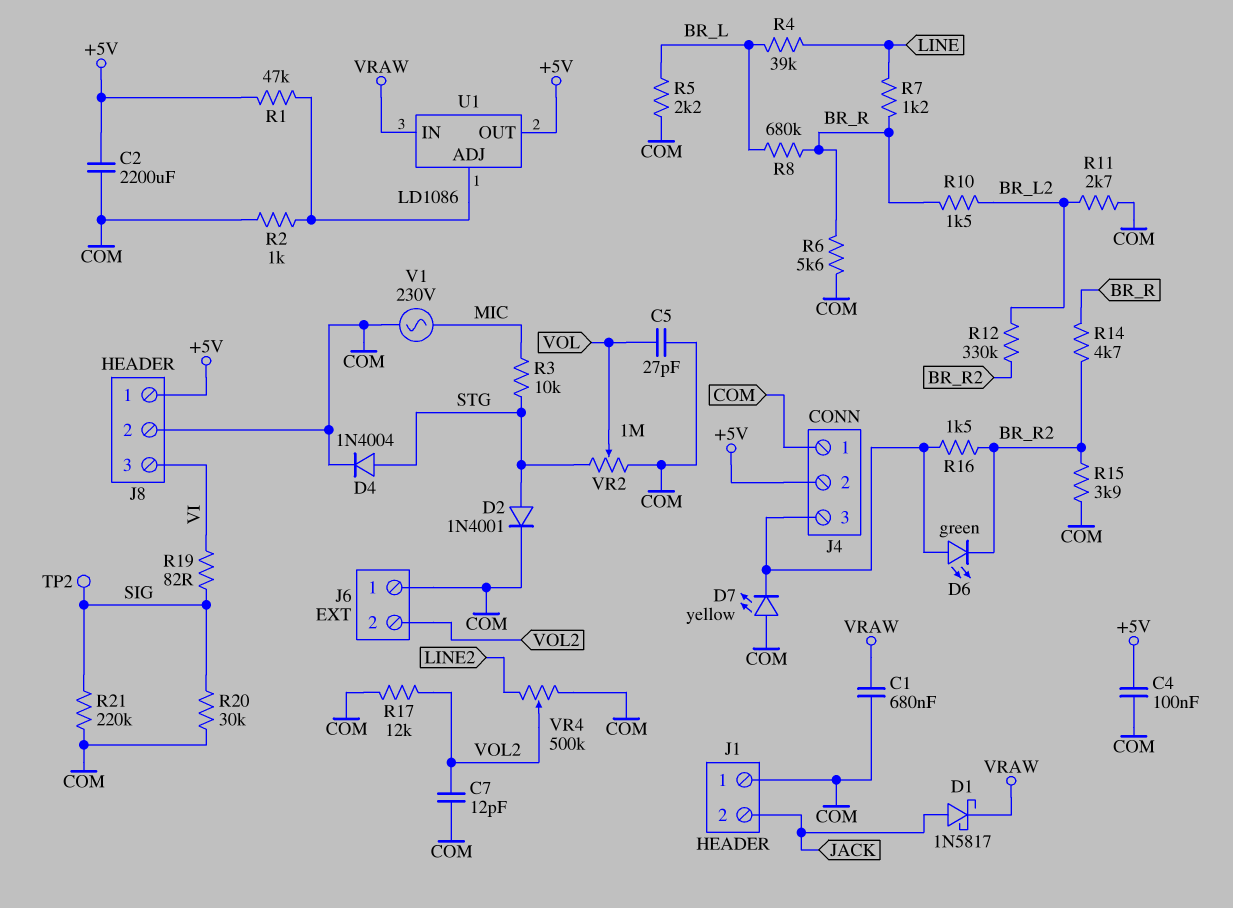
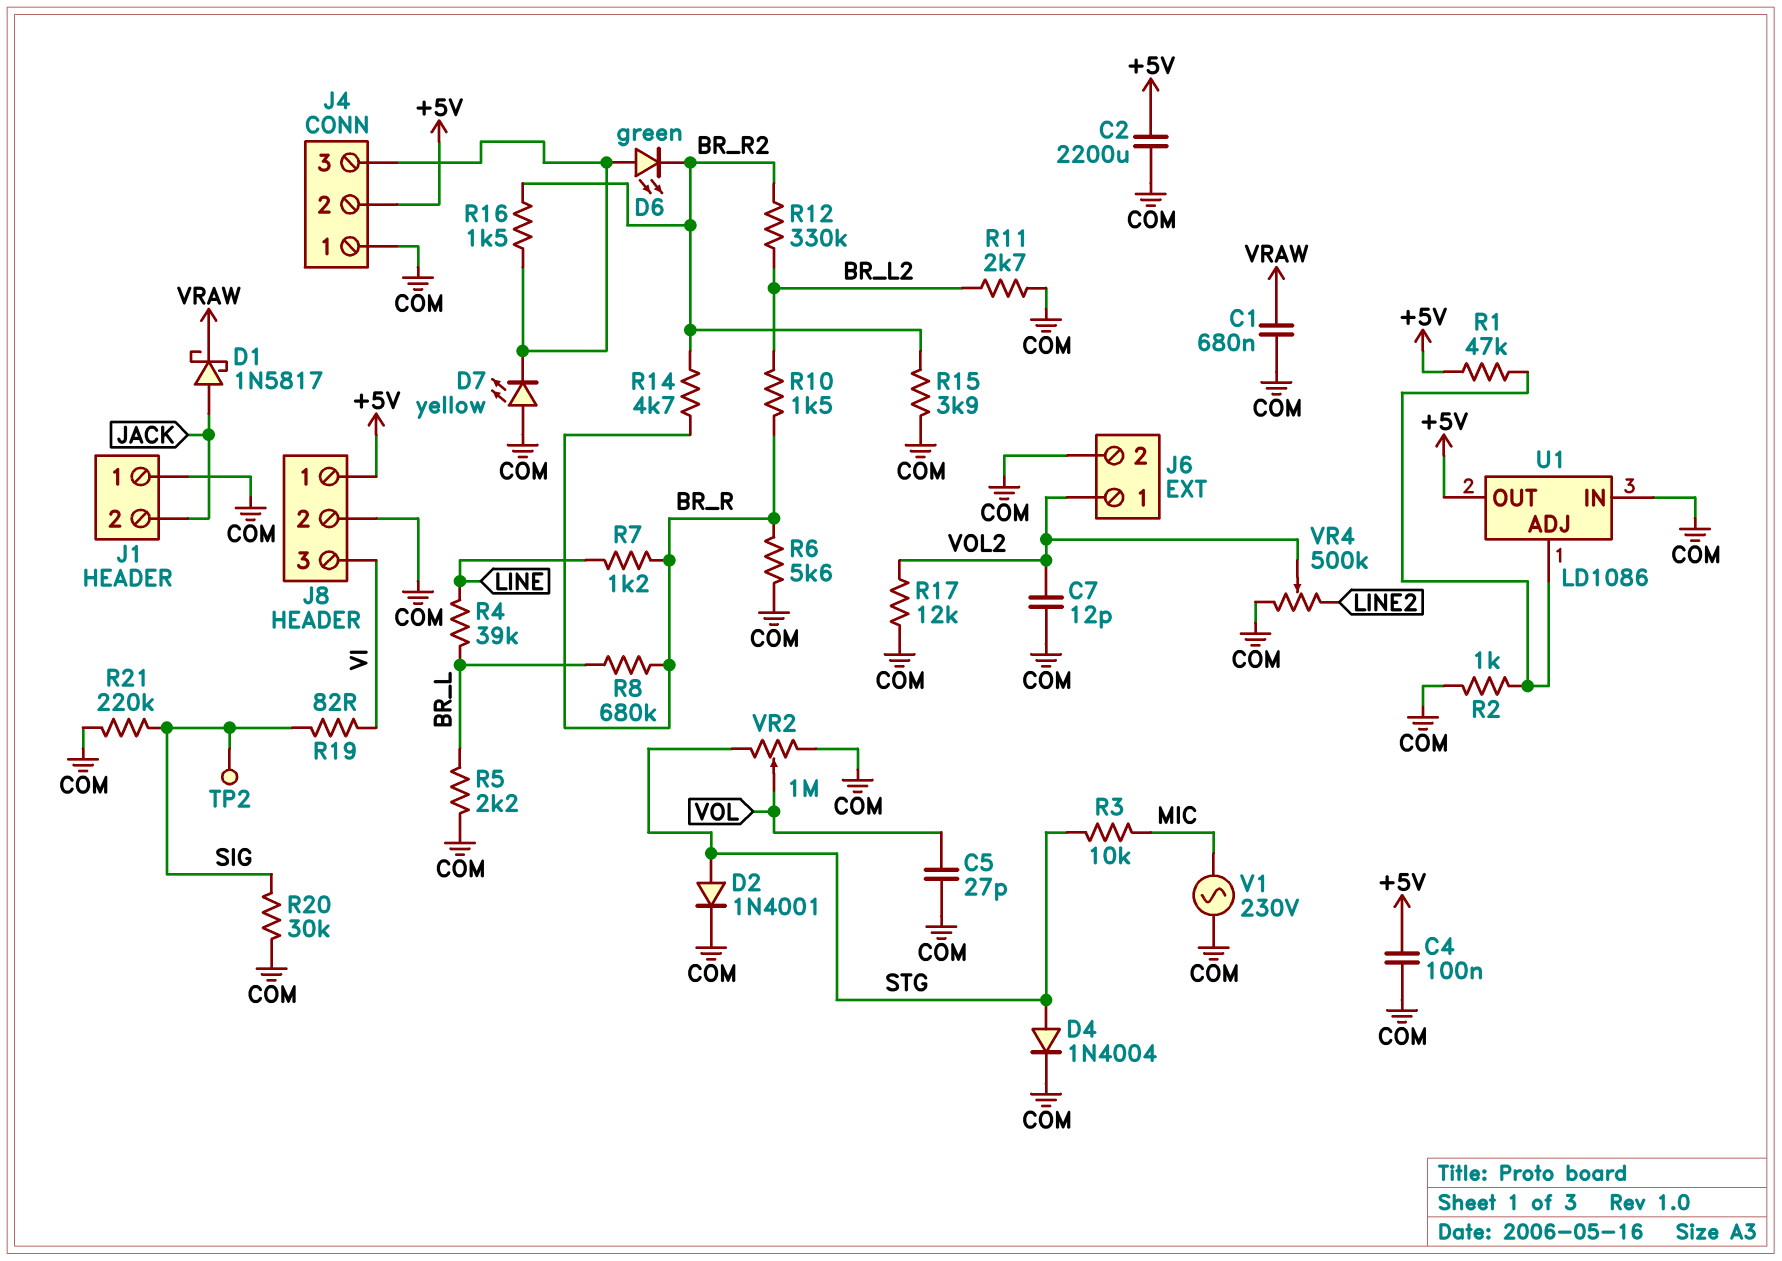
J6 pin 1: COM -> VOL2
J6 pin 2: VOL2 -> COM
U1 pin IN: VRAW -> COM

